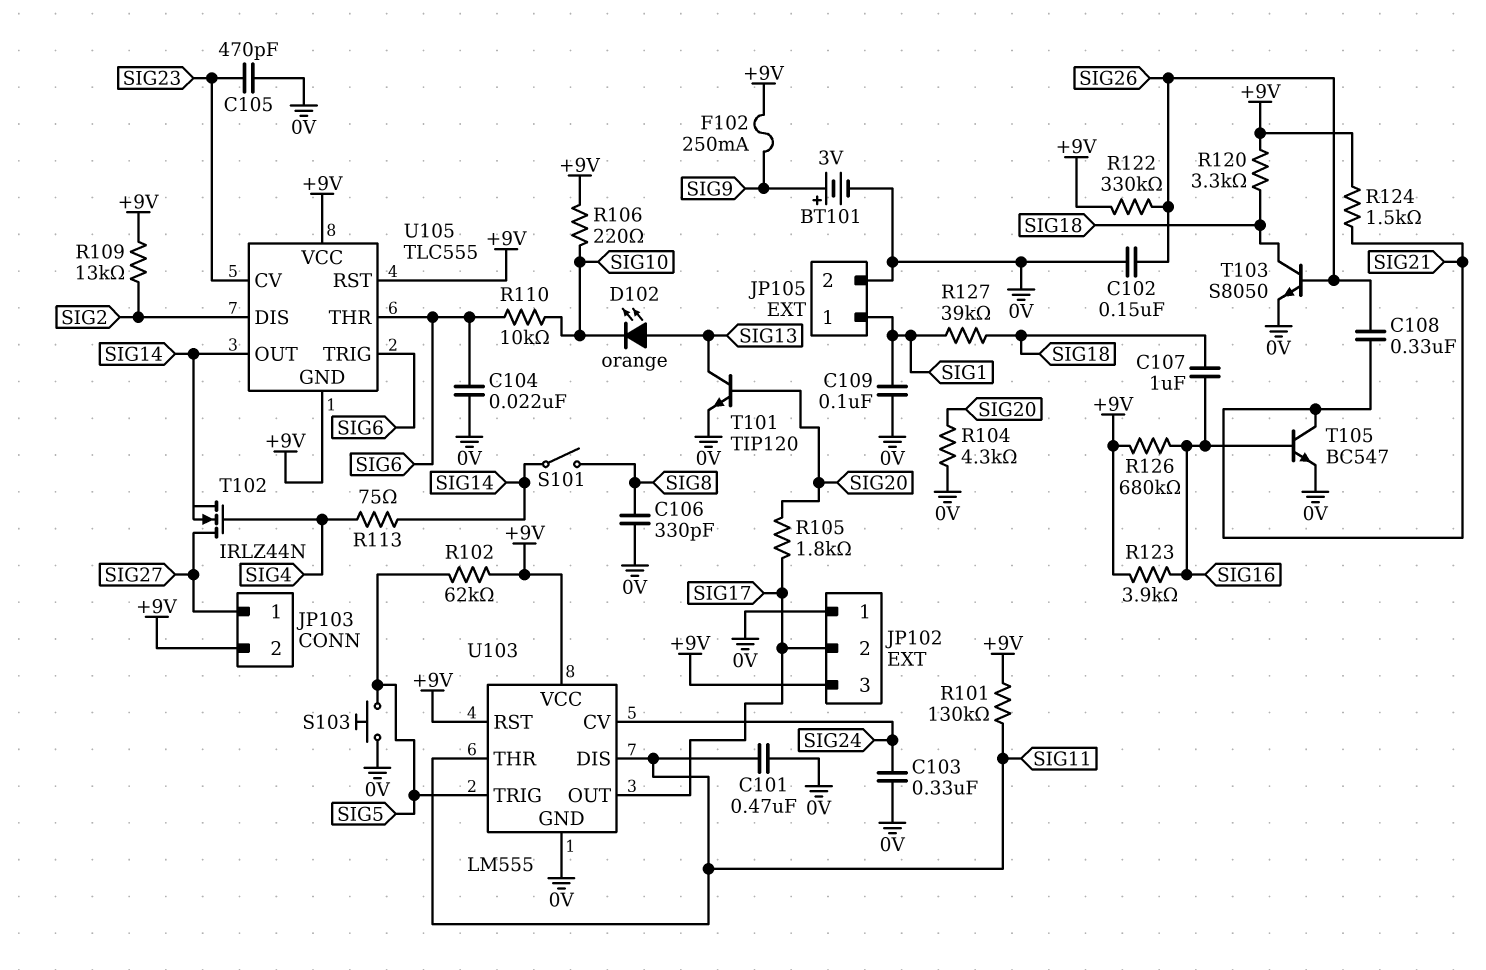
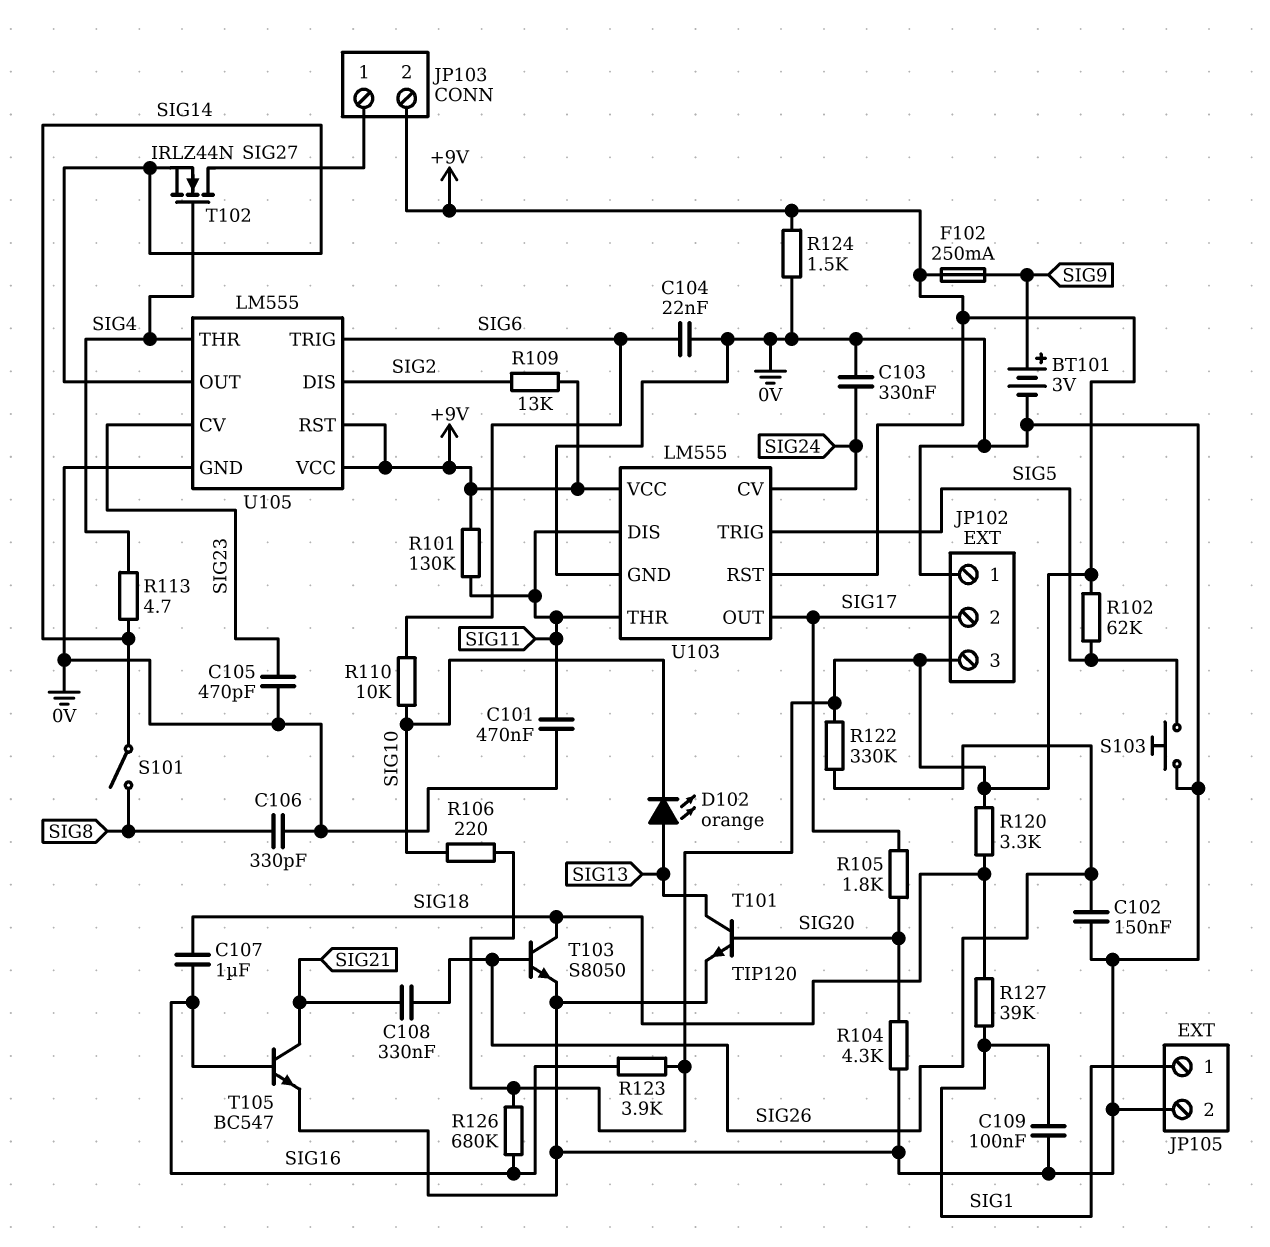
R113: 75 (SIG4, SIG14) -> 4.7 (SIG4, SIG14)
R124: 1.5k (+9V, SIG21) -> 1.5k (+9V, 0V)
U105: TLC555 -> LM555
U105 pin GND: +9V -> 0V
U105 pin THR: SIG6 -> SIG4

